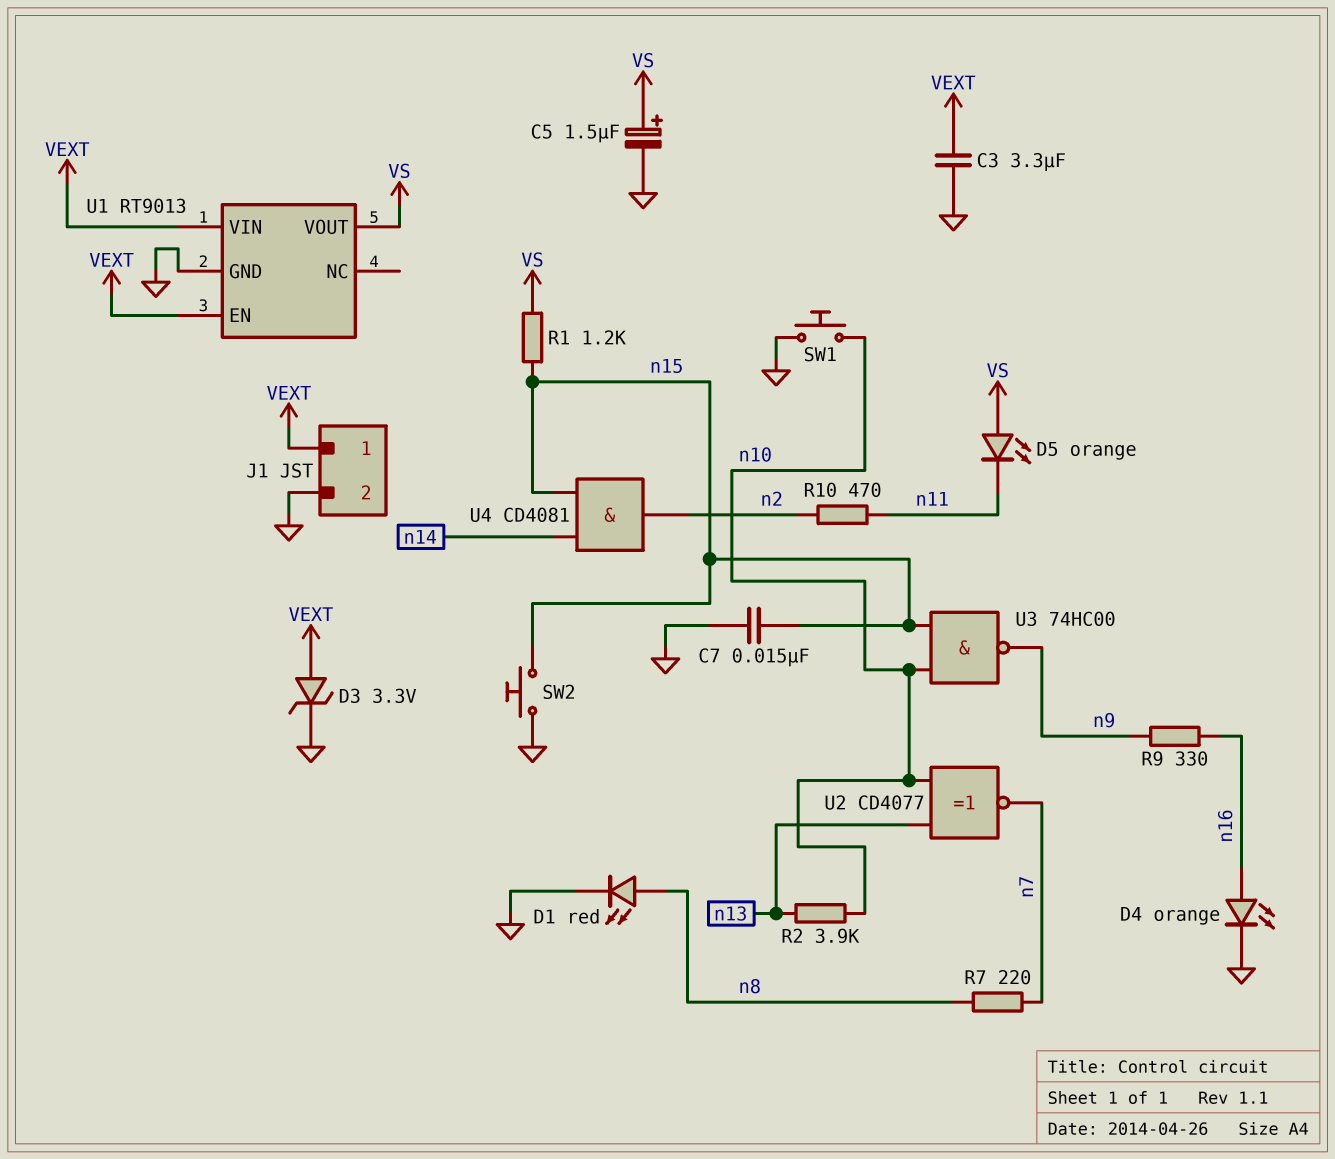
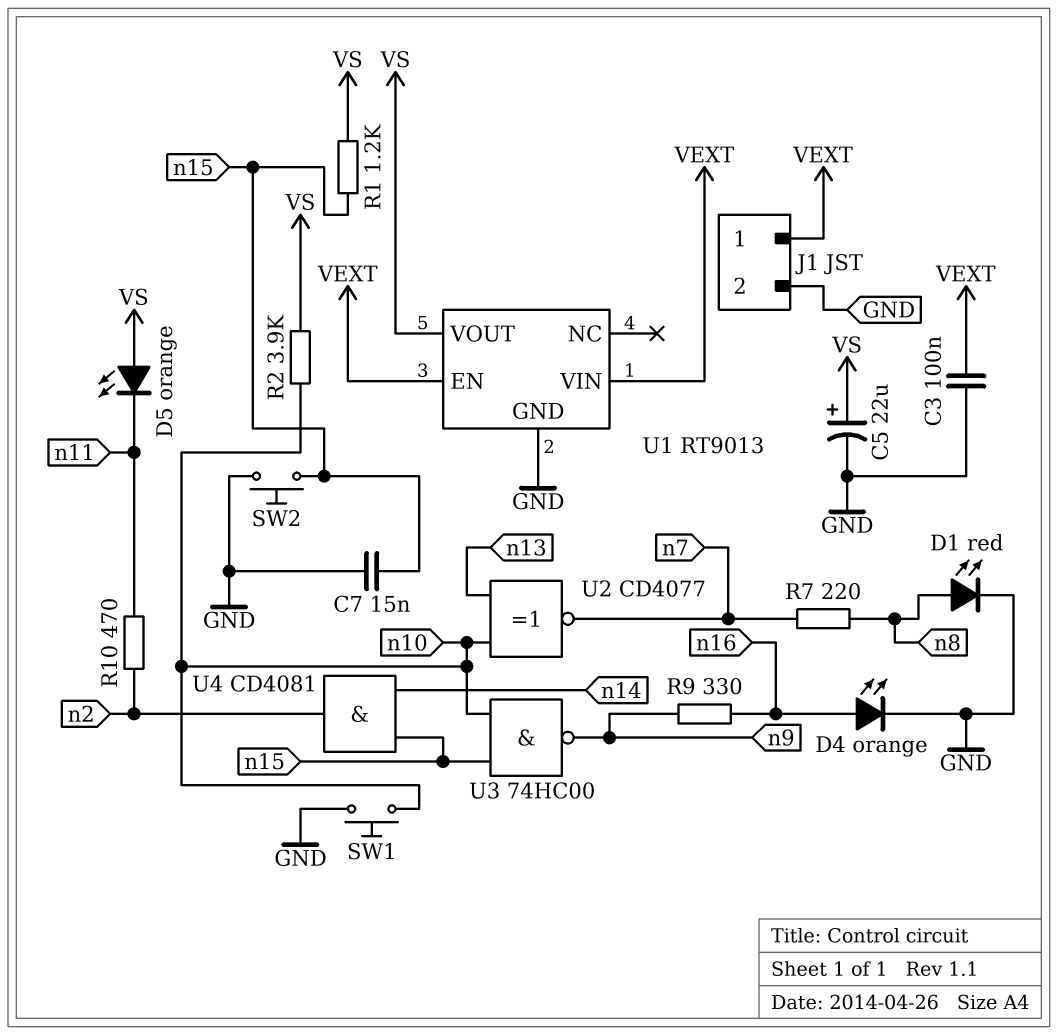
C3: 3.3uF (GND, VEXT) -> 100nF (GND, VEXT)
C5: 1.5uF (plus VS, minus GND) -> 22uF (plus VS, minus GND)
D3: zener 3.3V (A VEXT, K GND) -> none
R2: 3.9k (n10, n13) -> 3.9k (VS, n10)

